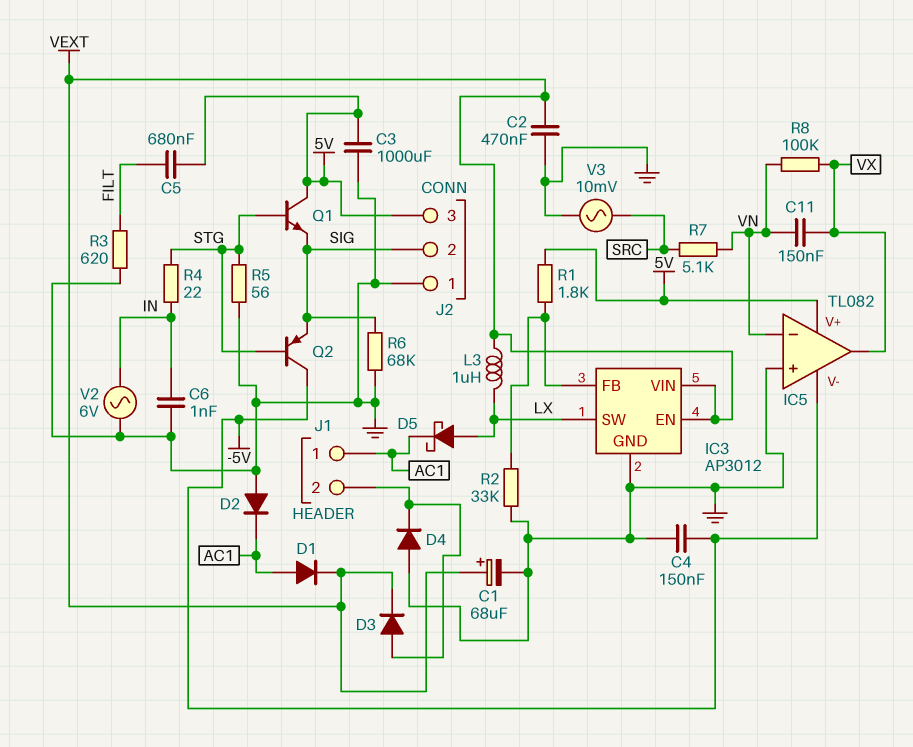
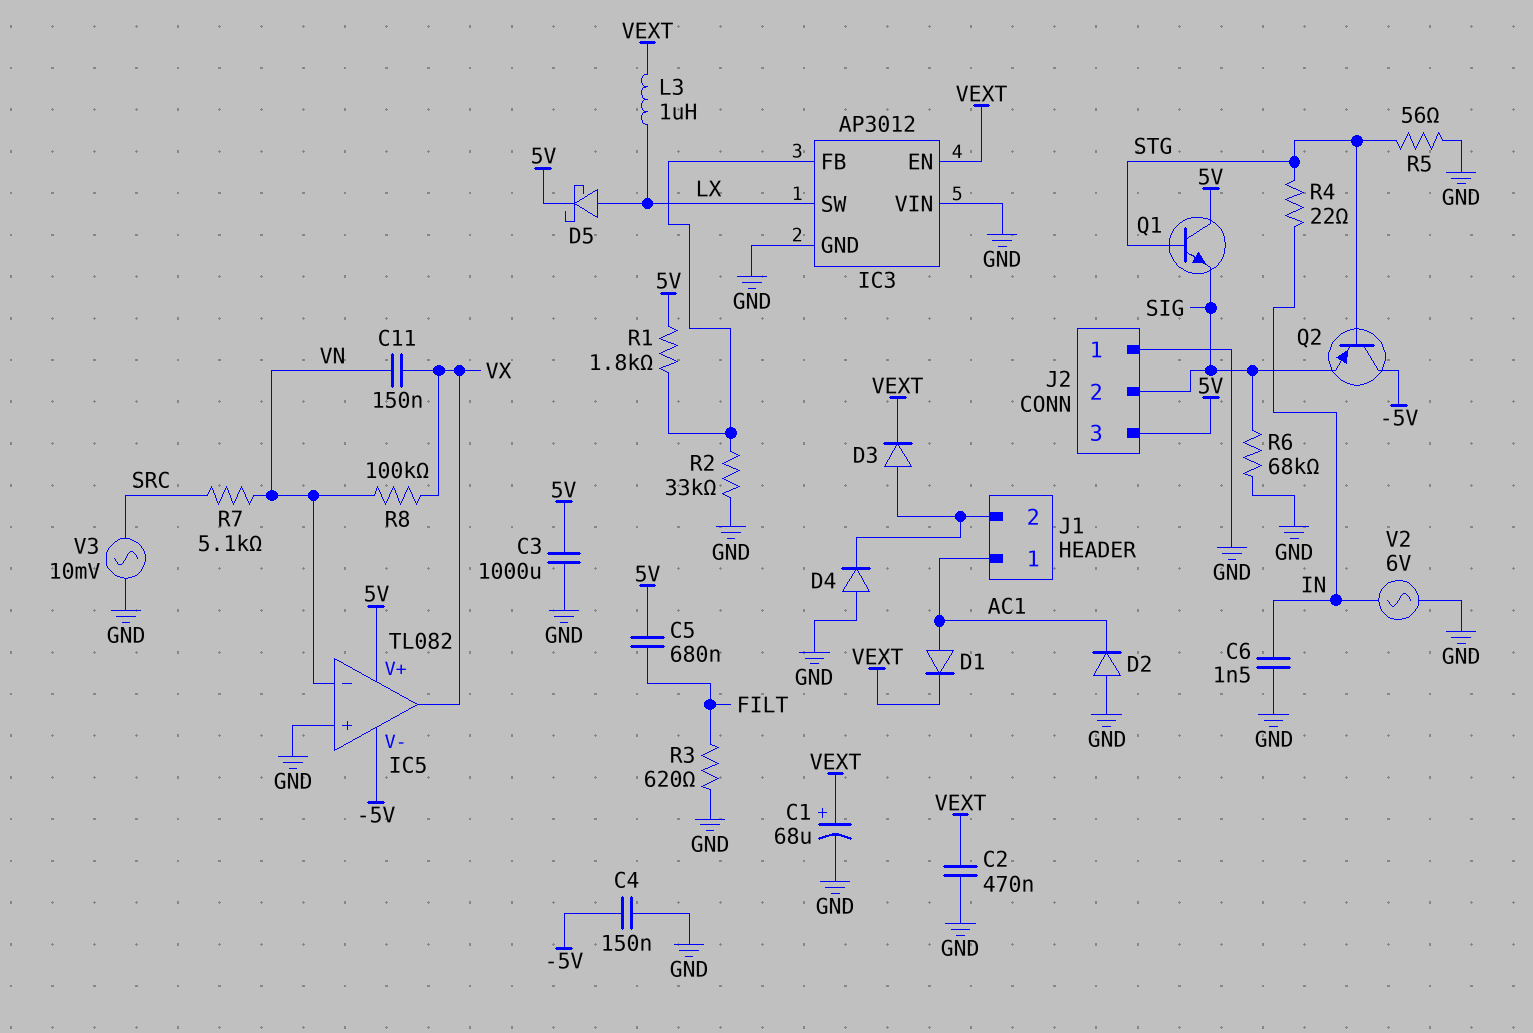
C6: 1nF (GND, IN) -> 1.5nF (GND, IN)
D5: schottky (A LX, K AC1) -> schottky (A LX, K 5V)
IC3 pin VIN: VEXT -> GND

